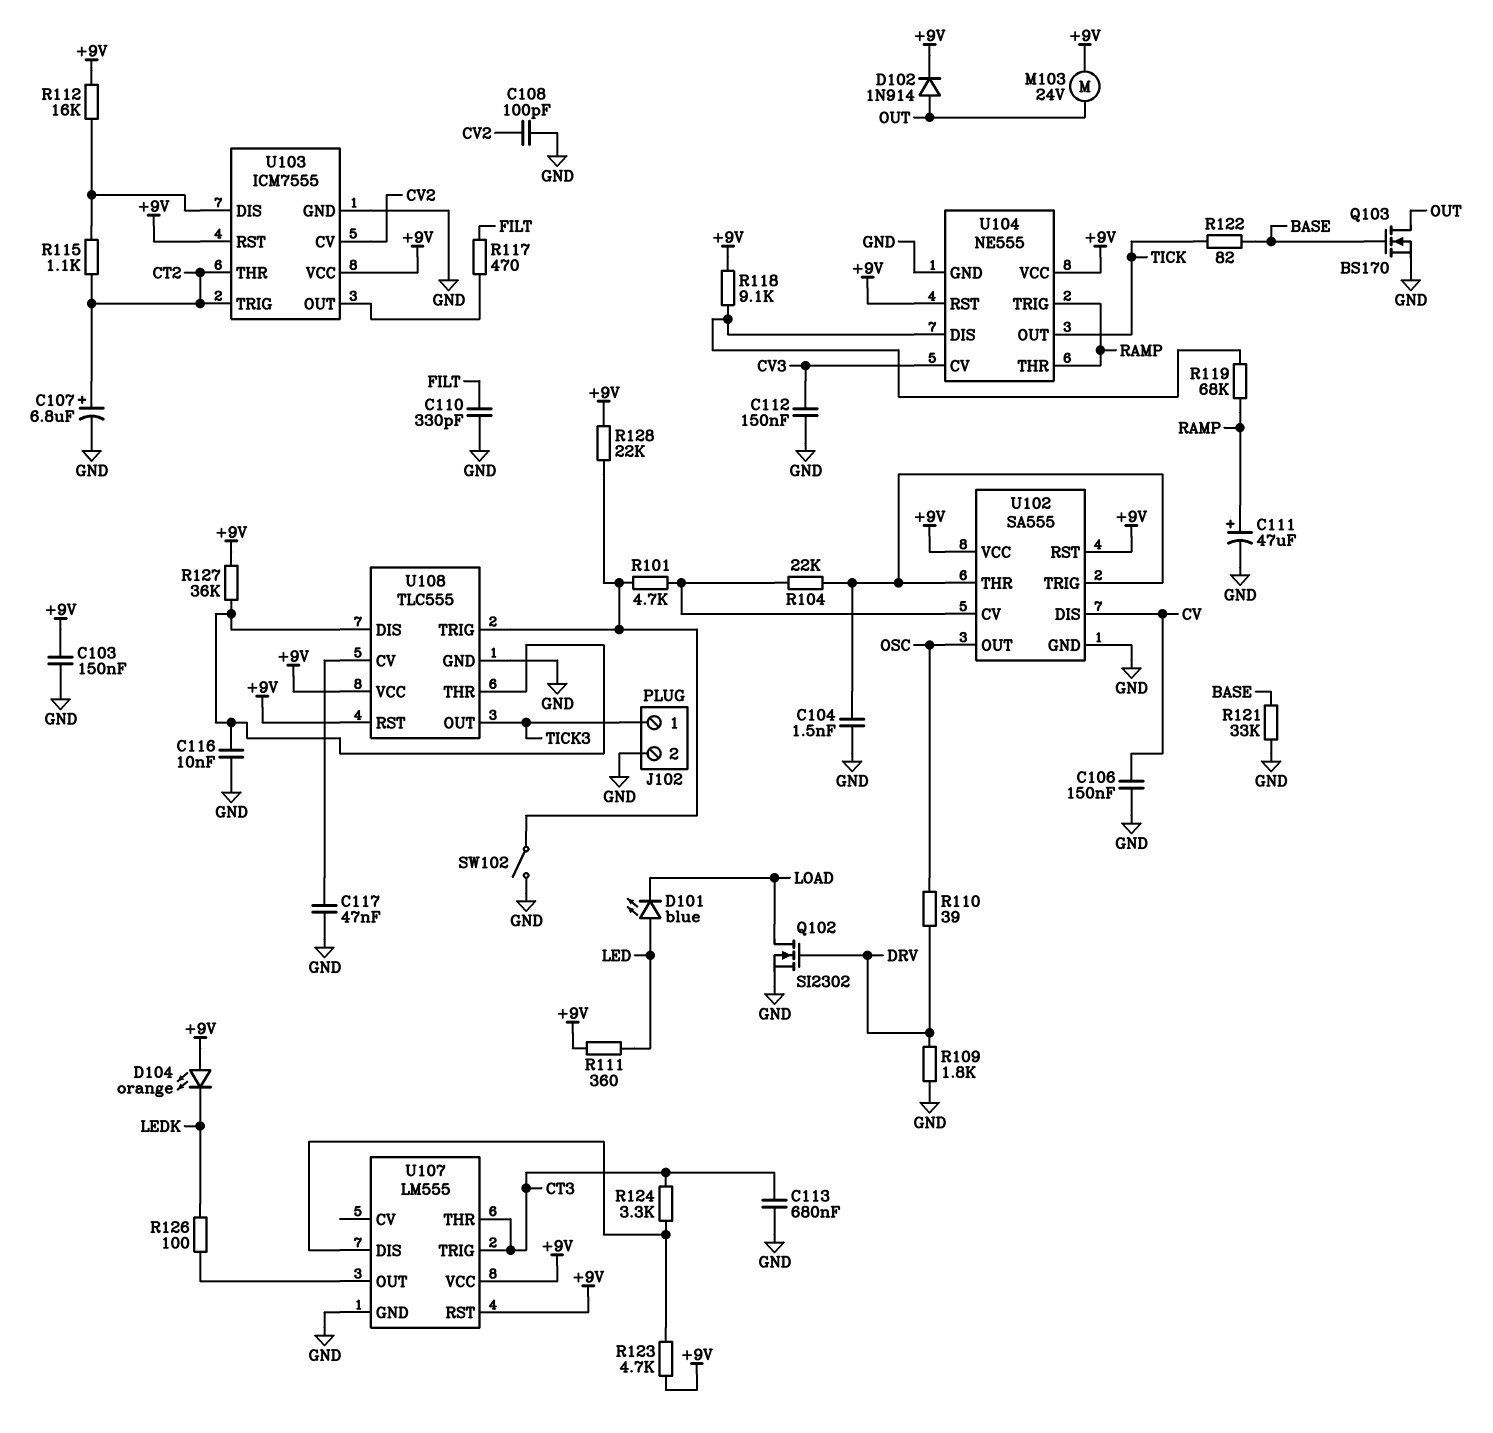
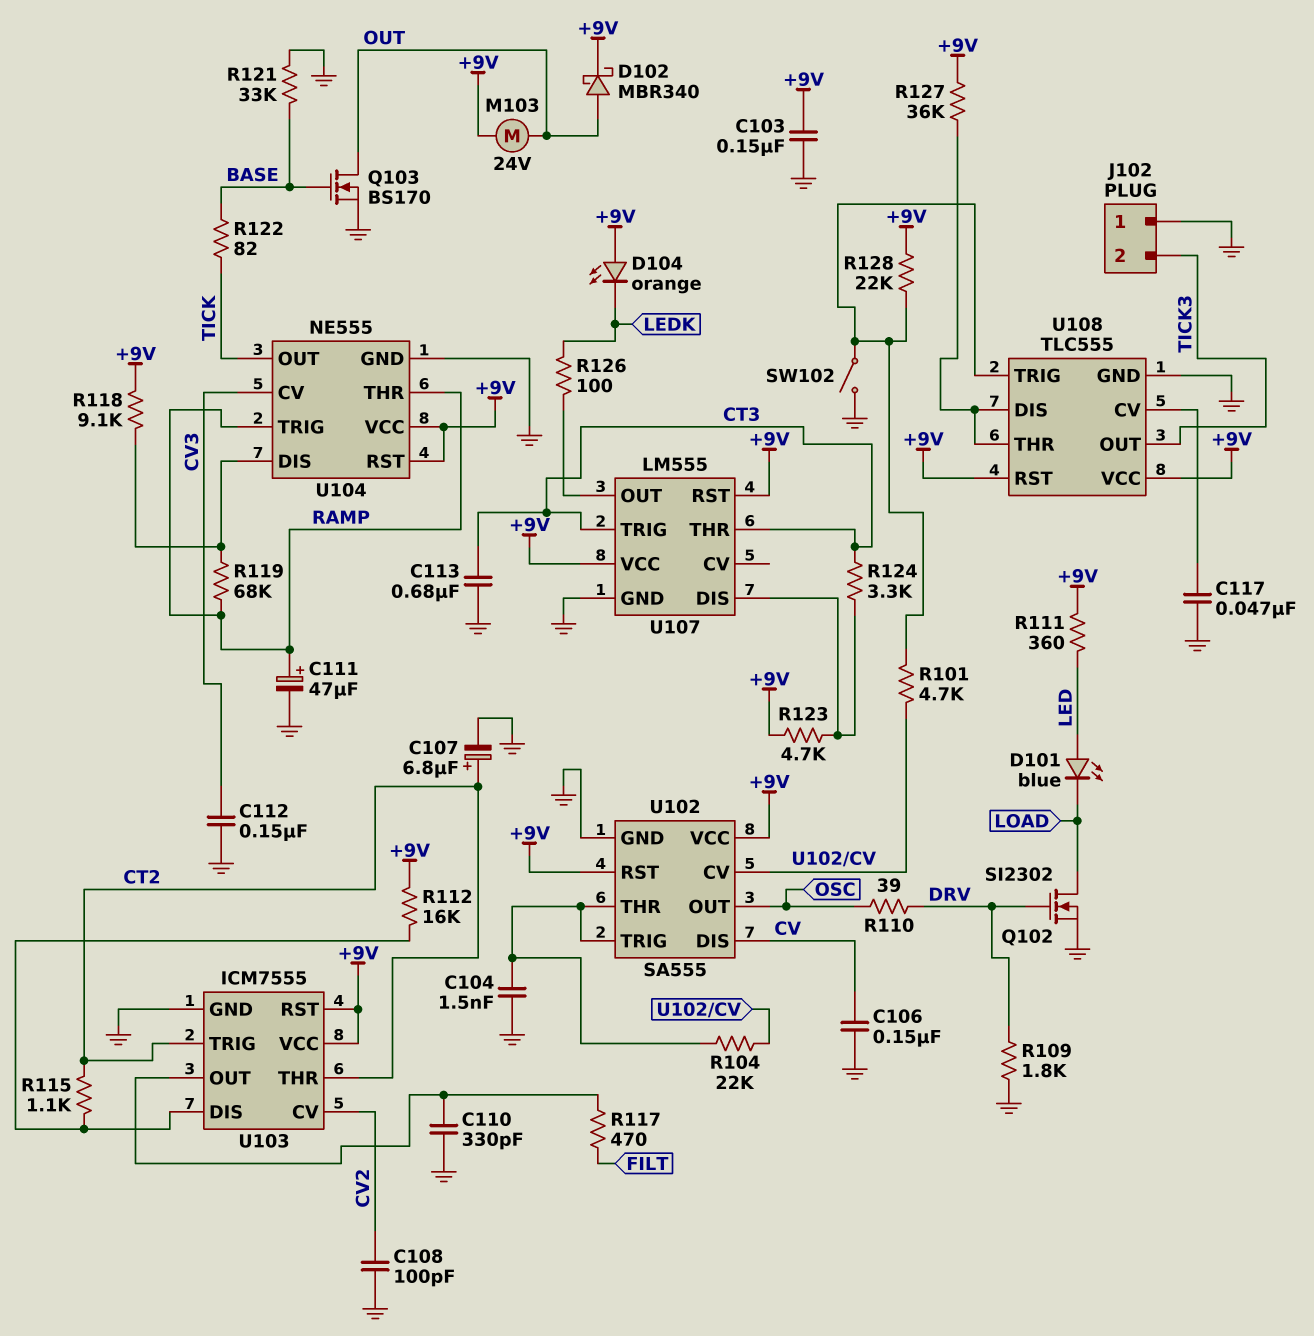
C110: 330pF (FILT, GND) -> 330pF (GND, U103/OUT)
C116: 10nF (GND, U108/DIS) -> none
D102: diode 1N914 (A OUT, K +9V) -> schottky MBR340 (A OUT, K +9V)
J102 pin 1: TICK3 -> GND
J102 pin 2: GND -> TICK3

